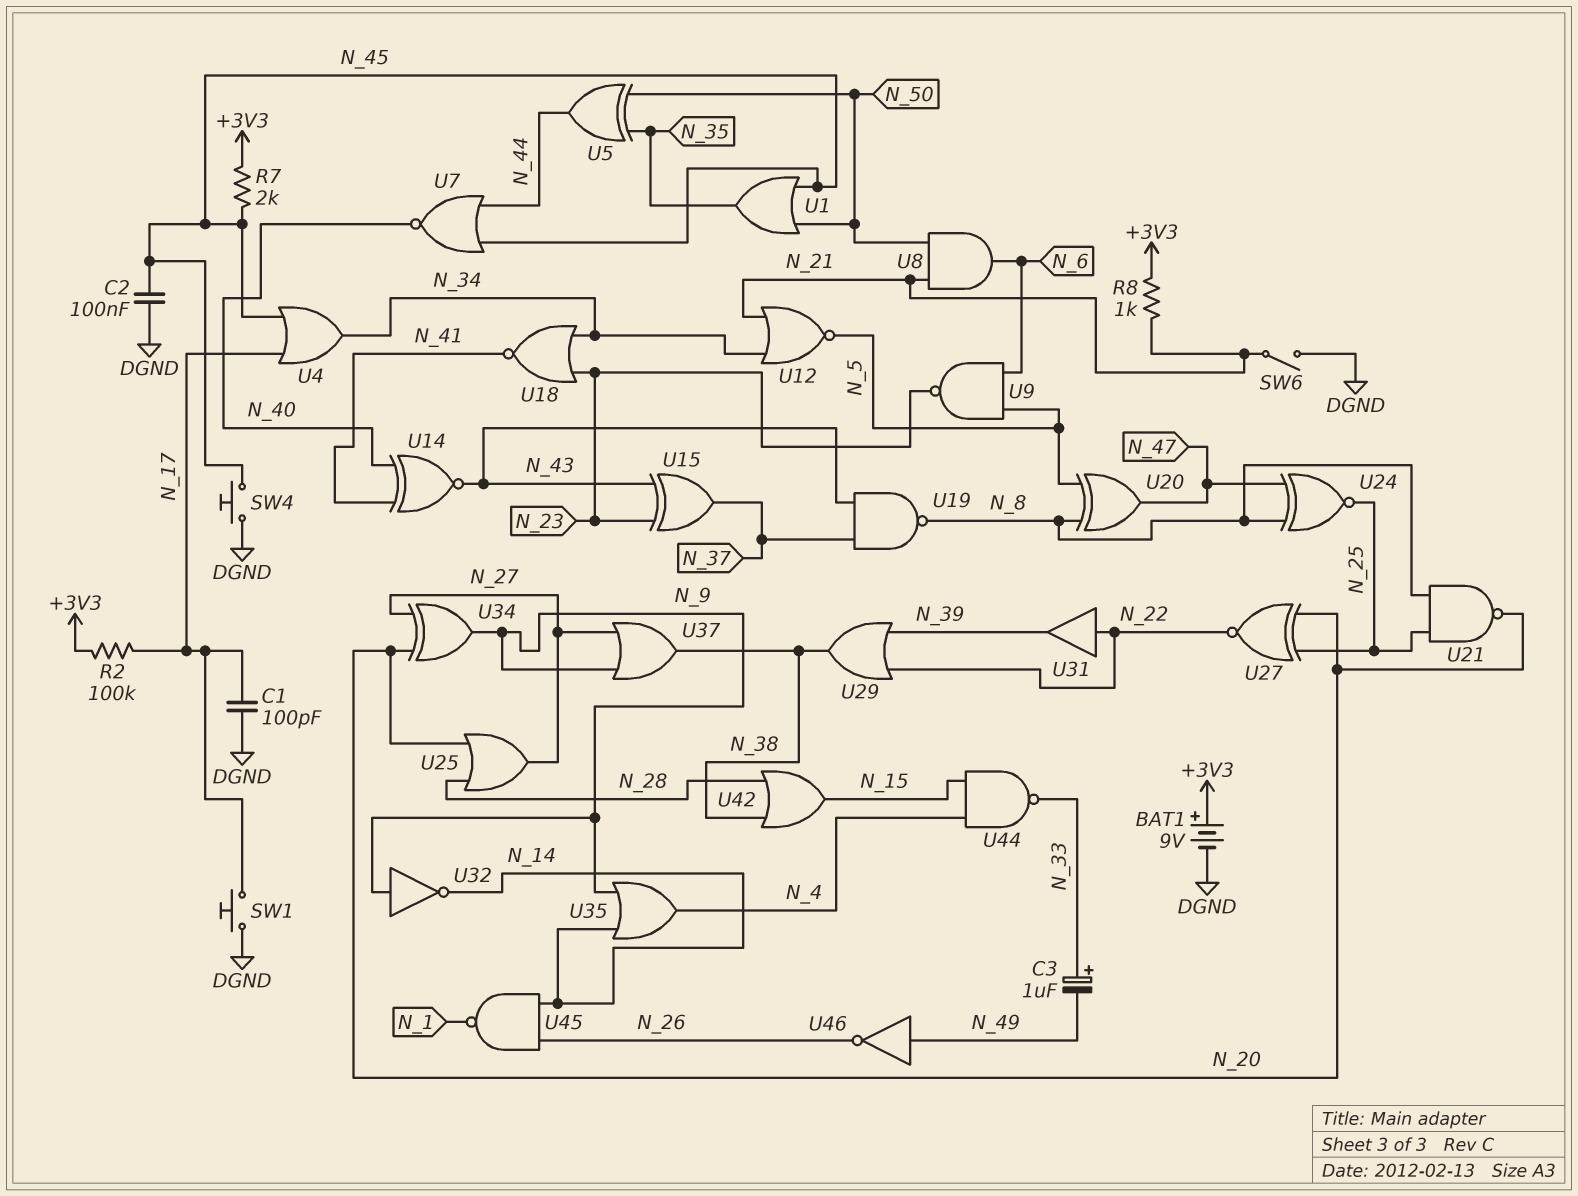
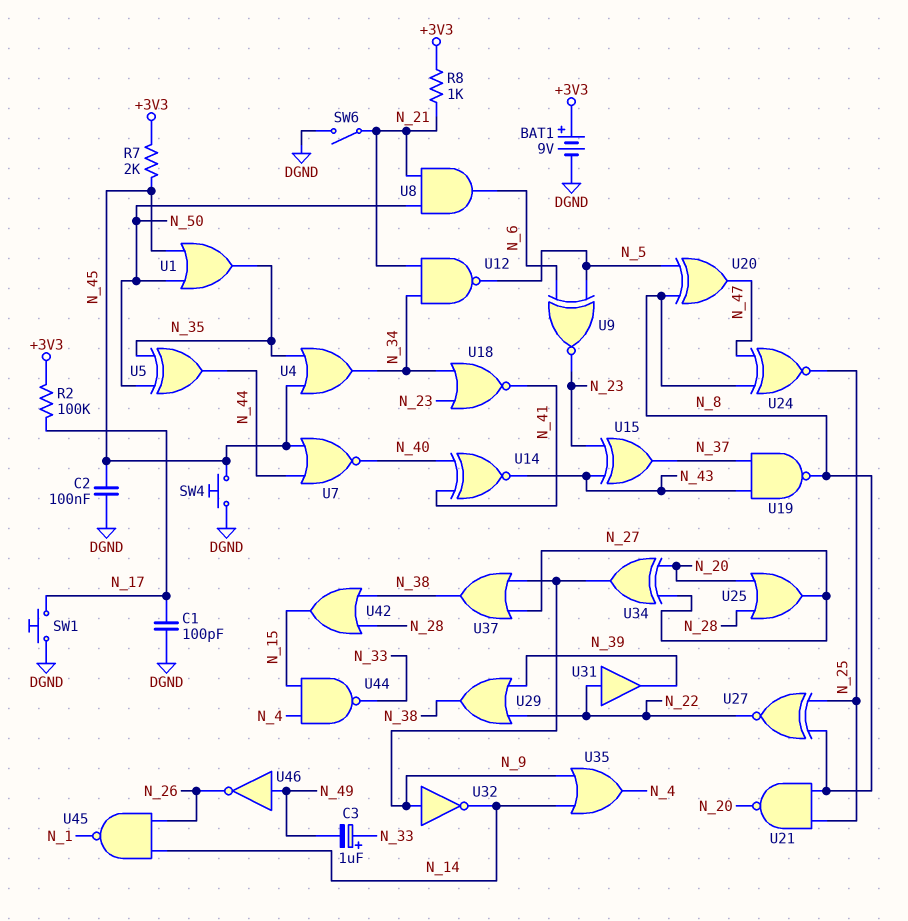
U4: OR (in N_17, in N_45, out N_34) -> OR (in N_35, in N_45, out N_34)
U9: NAND (in N_5, in N_6, out N_23) -> XNOR (in N_5, in N_6, out N_23)
U12: NOR (in N_21, in N_34, out N_5) -> NAND (in N_21, in N_34, out N_5)
U27: XNOR (in N_20, in N_25, out N_22) -> XNOR (in N_8, in N_25, out N_22)

